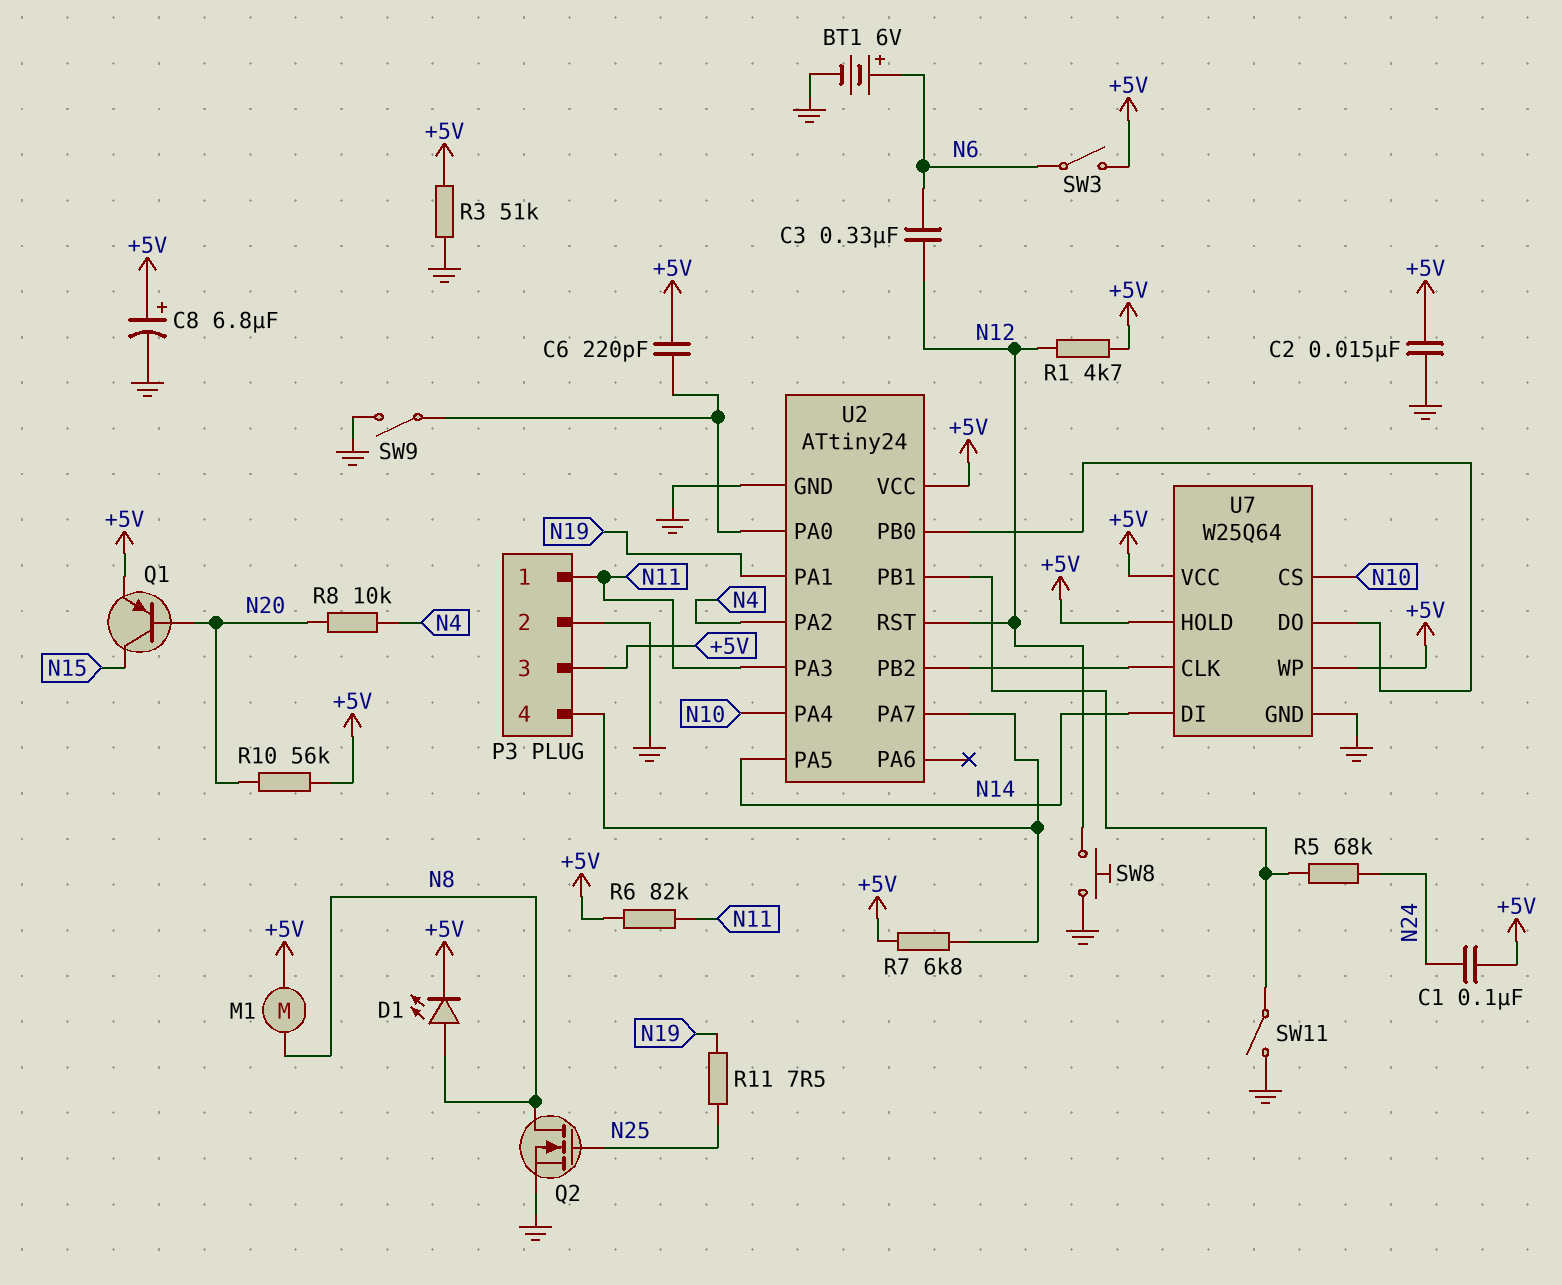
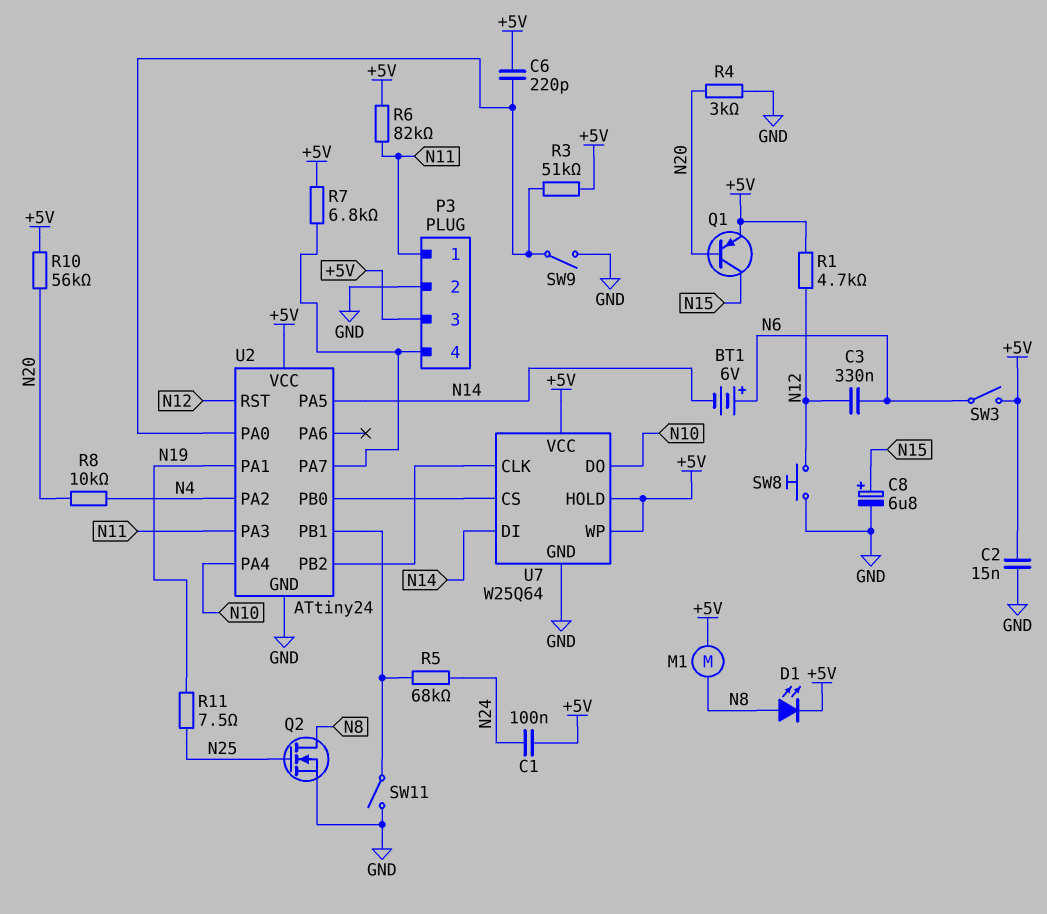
BT1: 6V (plus N6, minus GND) -> 6V (plus N6, minus N14)
C8: 6.8uF (plus +5V, minus GND) -> 6.8uF (plus N15, minus GND)
R3: 51k (+5V, GND) -> 51k (+5V, U2/PA0)
R4: none -> 3k (GND, N20)
U7 pin CS: N10 -> U2/PB0
U7 pin DO: U2/PB0 -> N10

